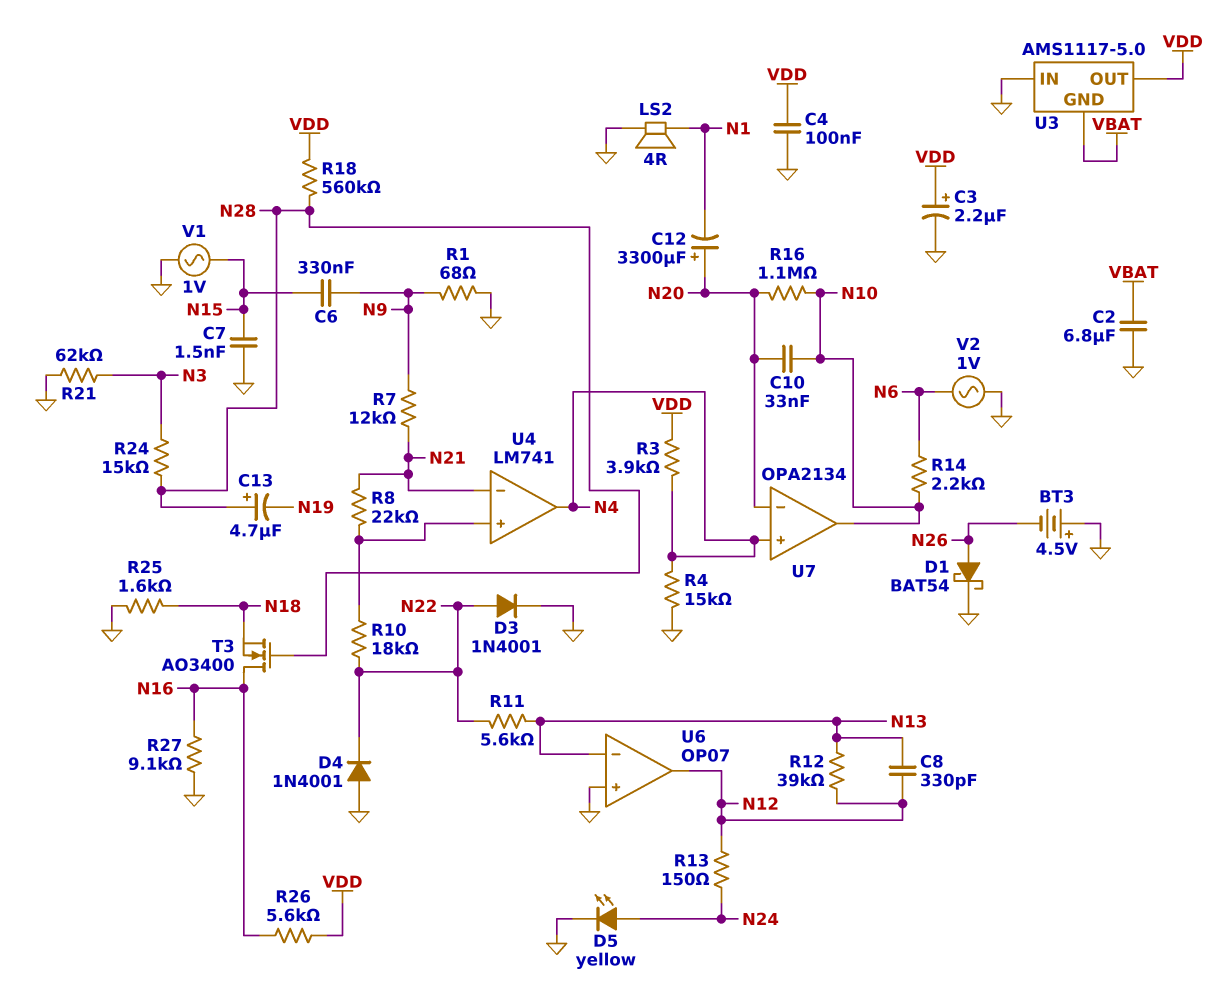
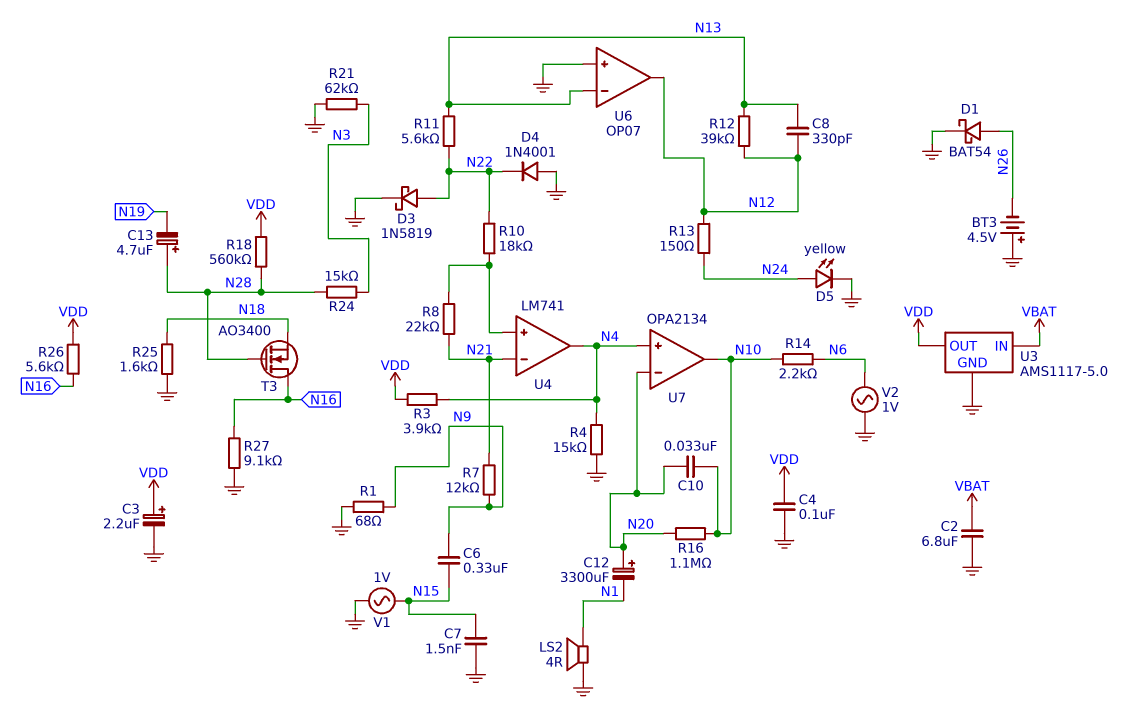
D3: diode 1N4001 (A N22, K GND) -> schottky 1N5819 (A N22, K GND)
U3 pin GND: VBAT -> GND
U3 pin IN: GND -> VBAT

